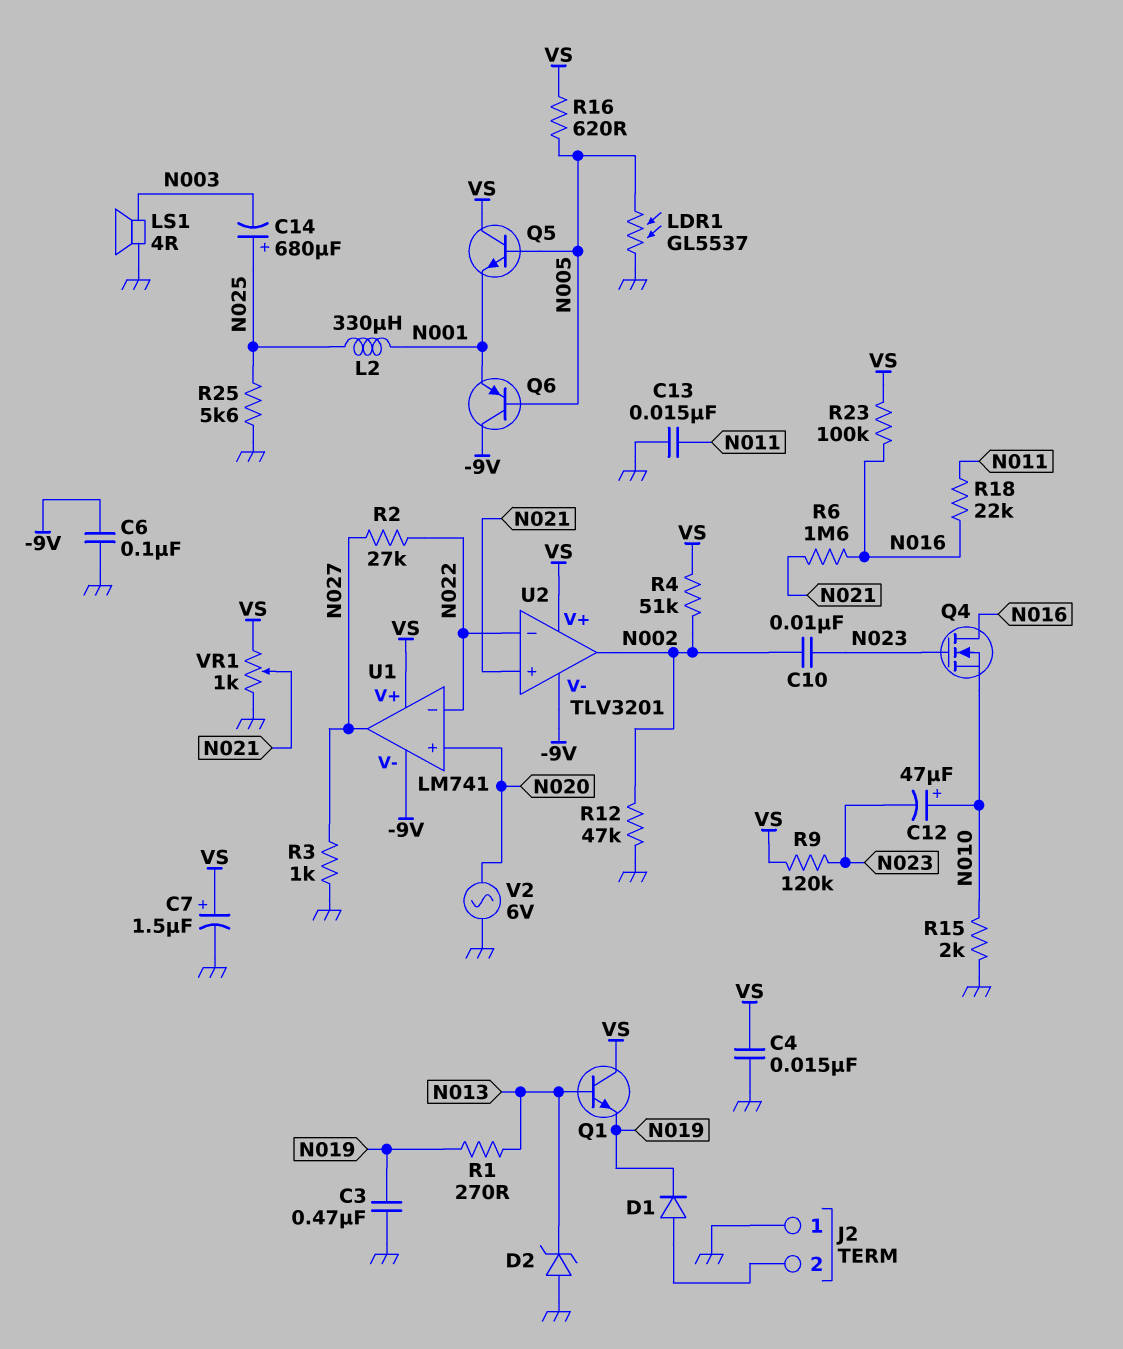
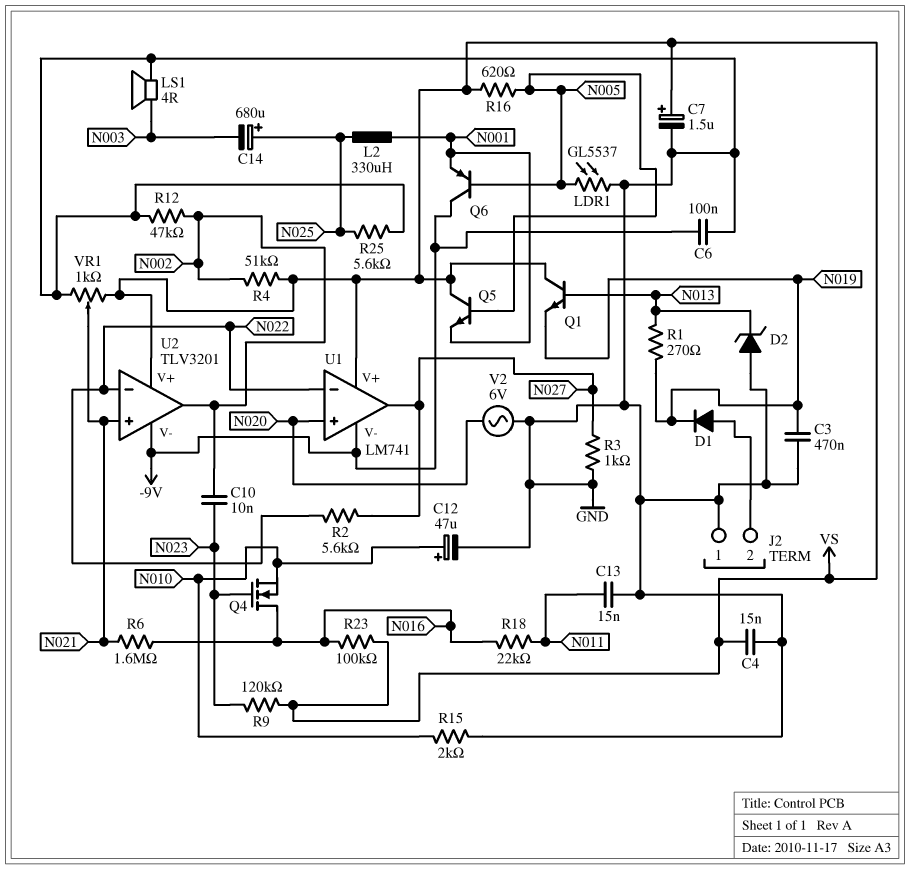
C12: 47uF (plus N010, minus N023) -> 47uF (plus N010, minus GND)
R2: 27k (N022, N027) -> 5.6k (N022, N027)

